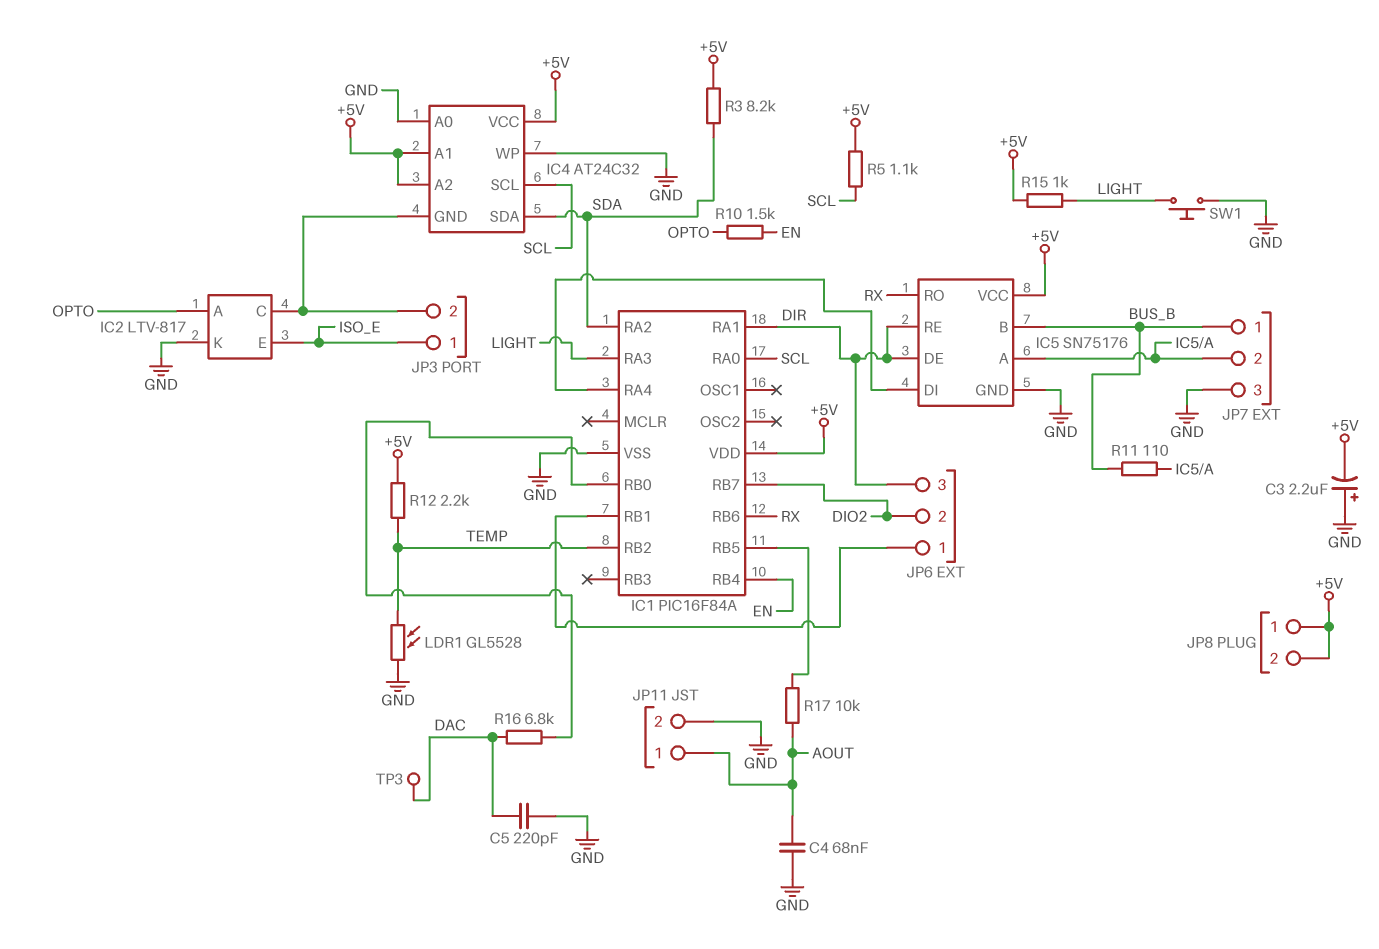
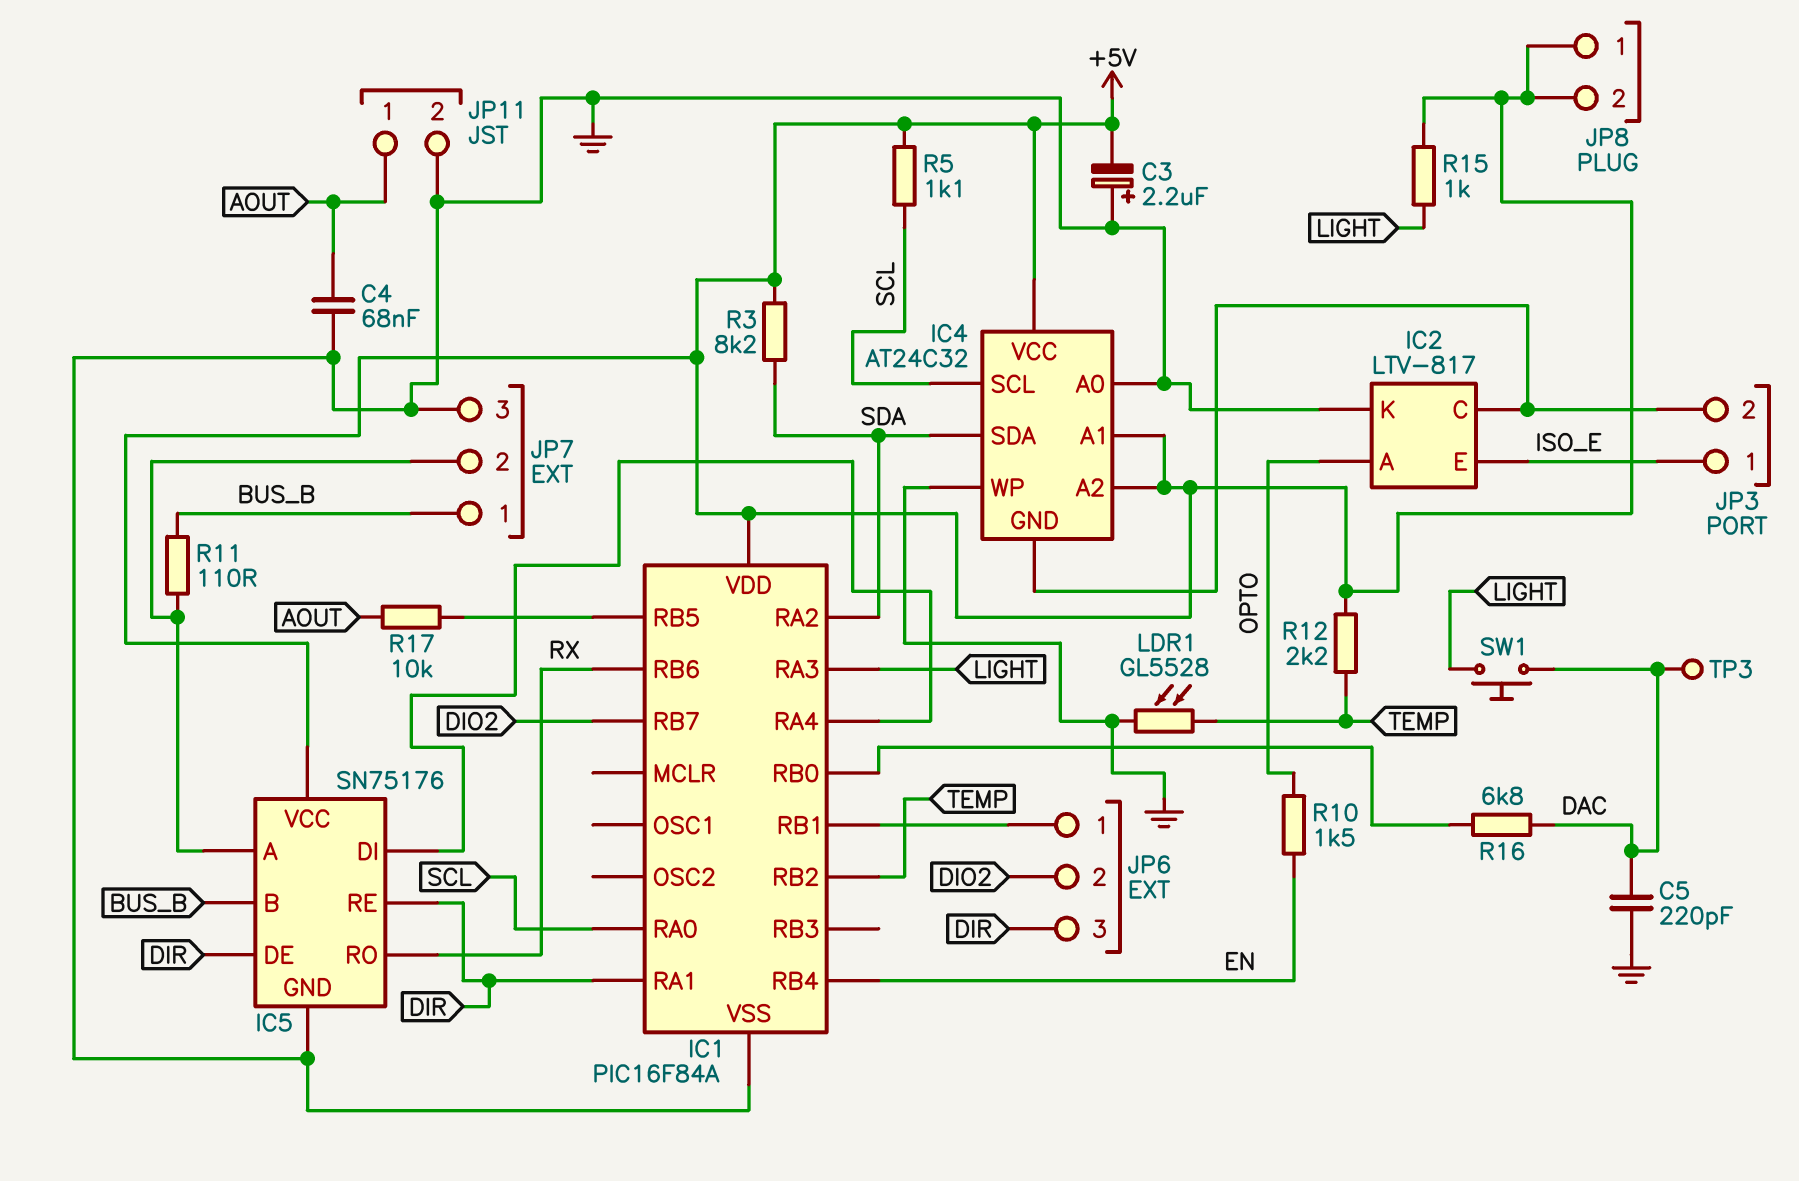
SW1: button (GND, LIGHT) -> button (DAC, LIGHT)

